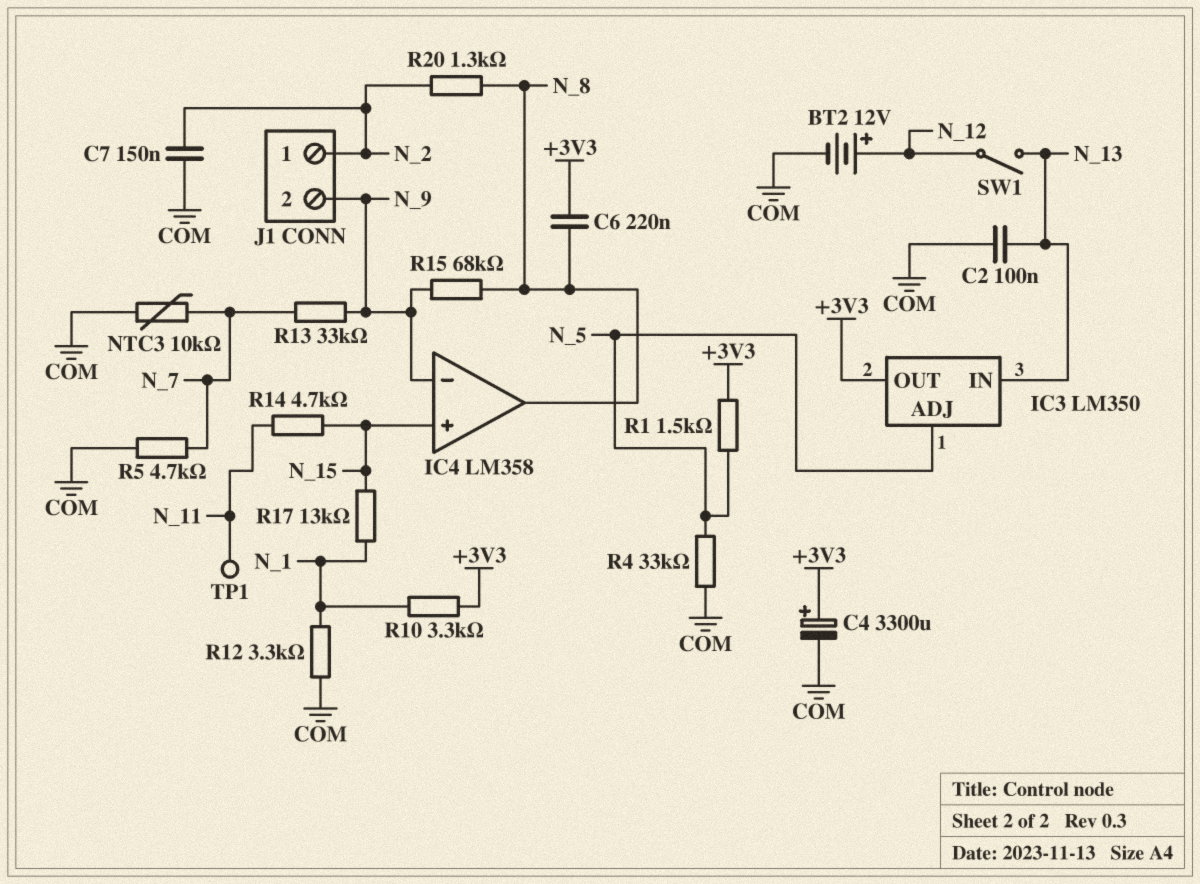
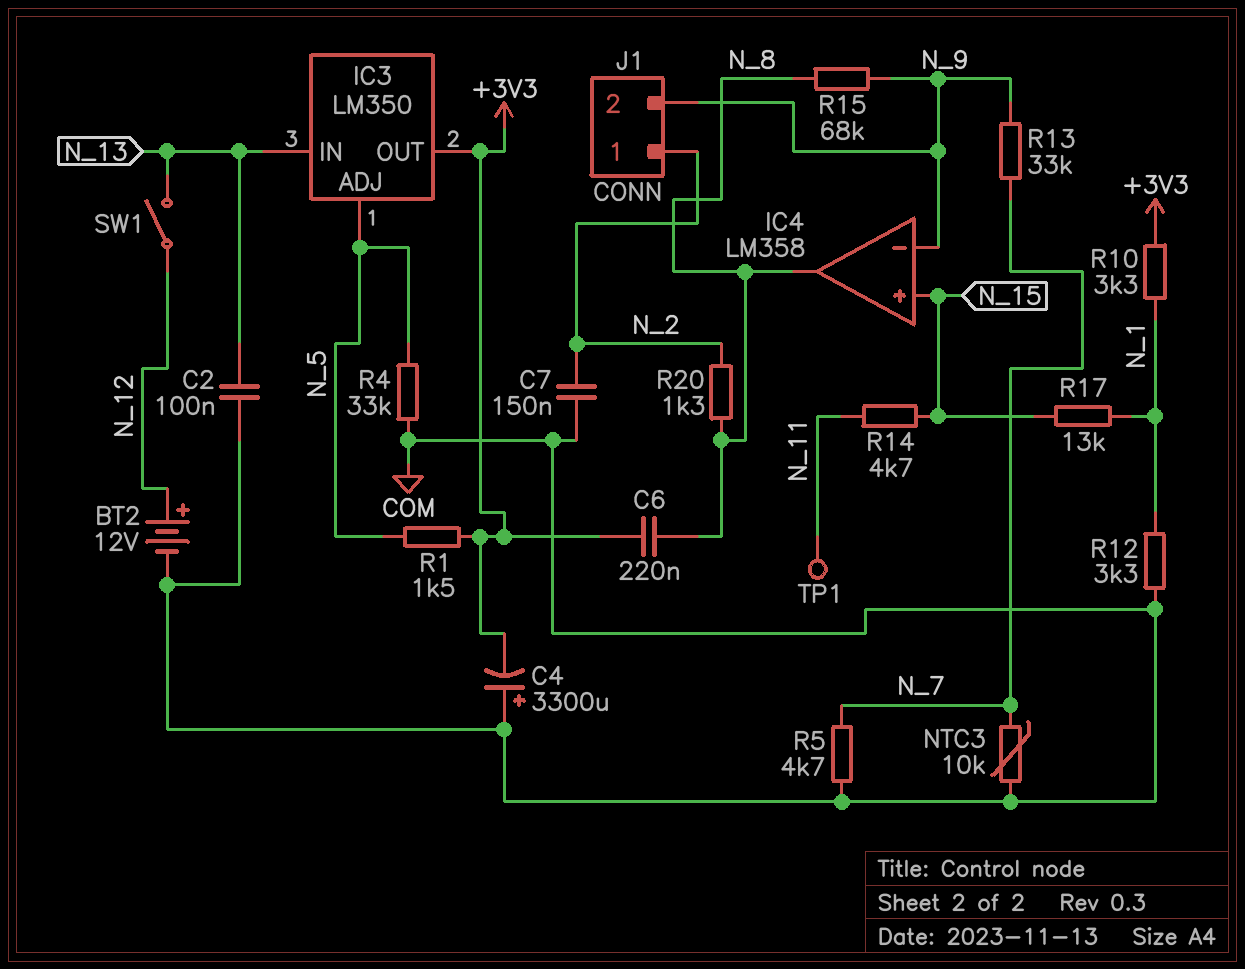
C4: 3300uF (plus +3V3, minus COM) -> 3300uF (plus COM, minus +3V3)

